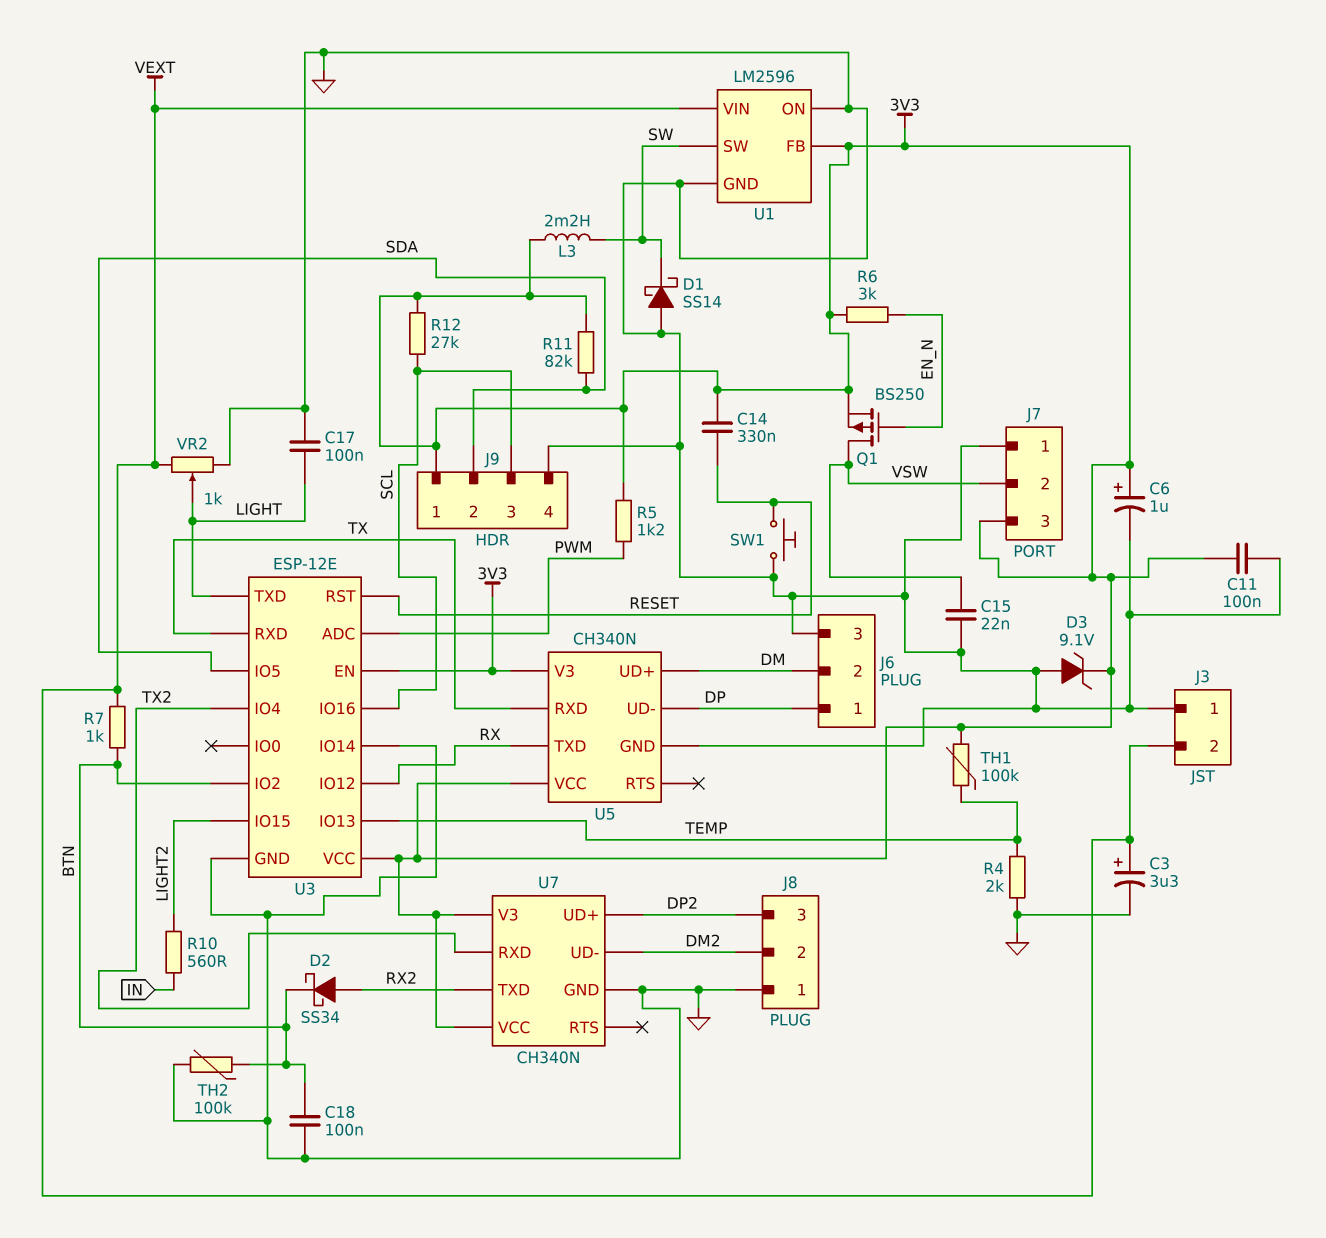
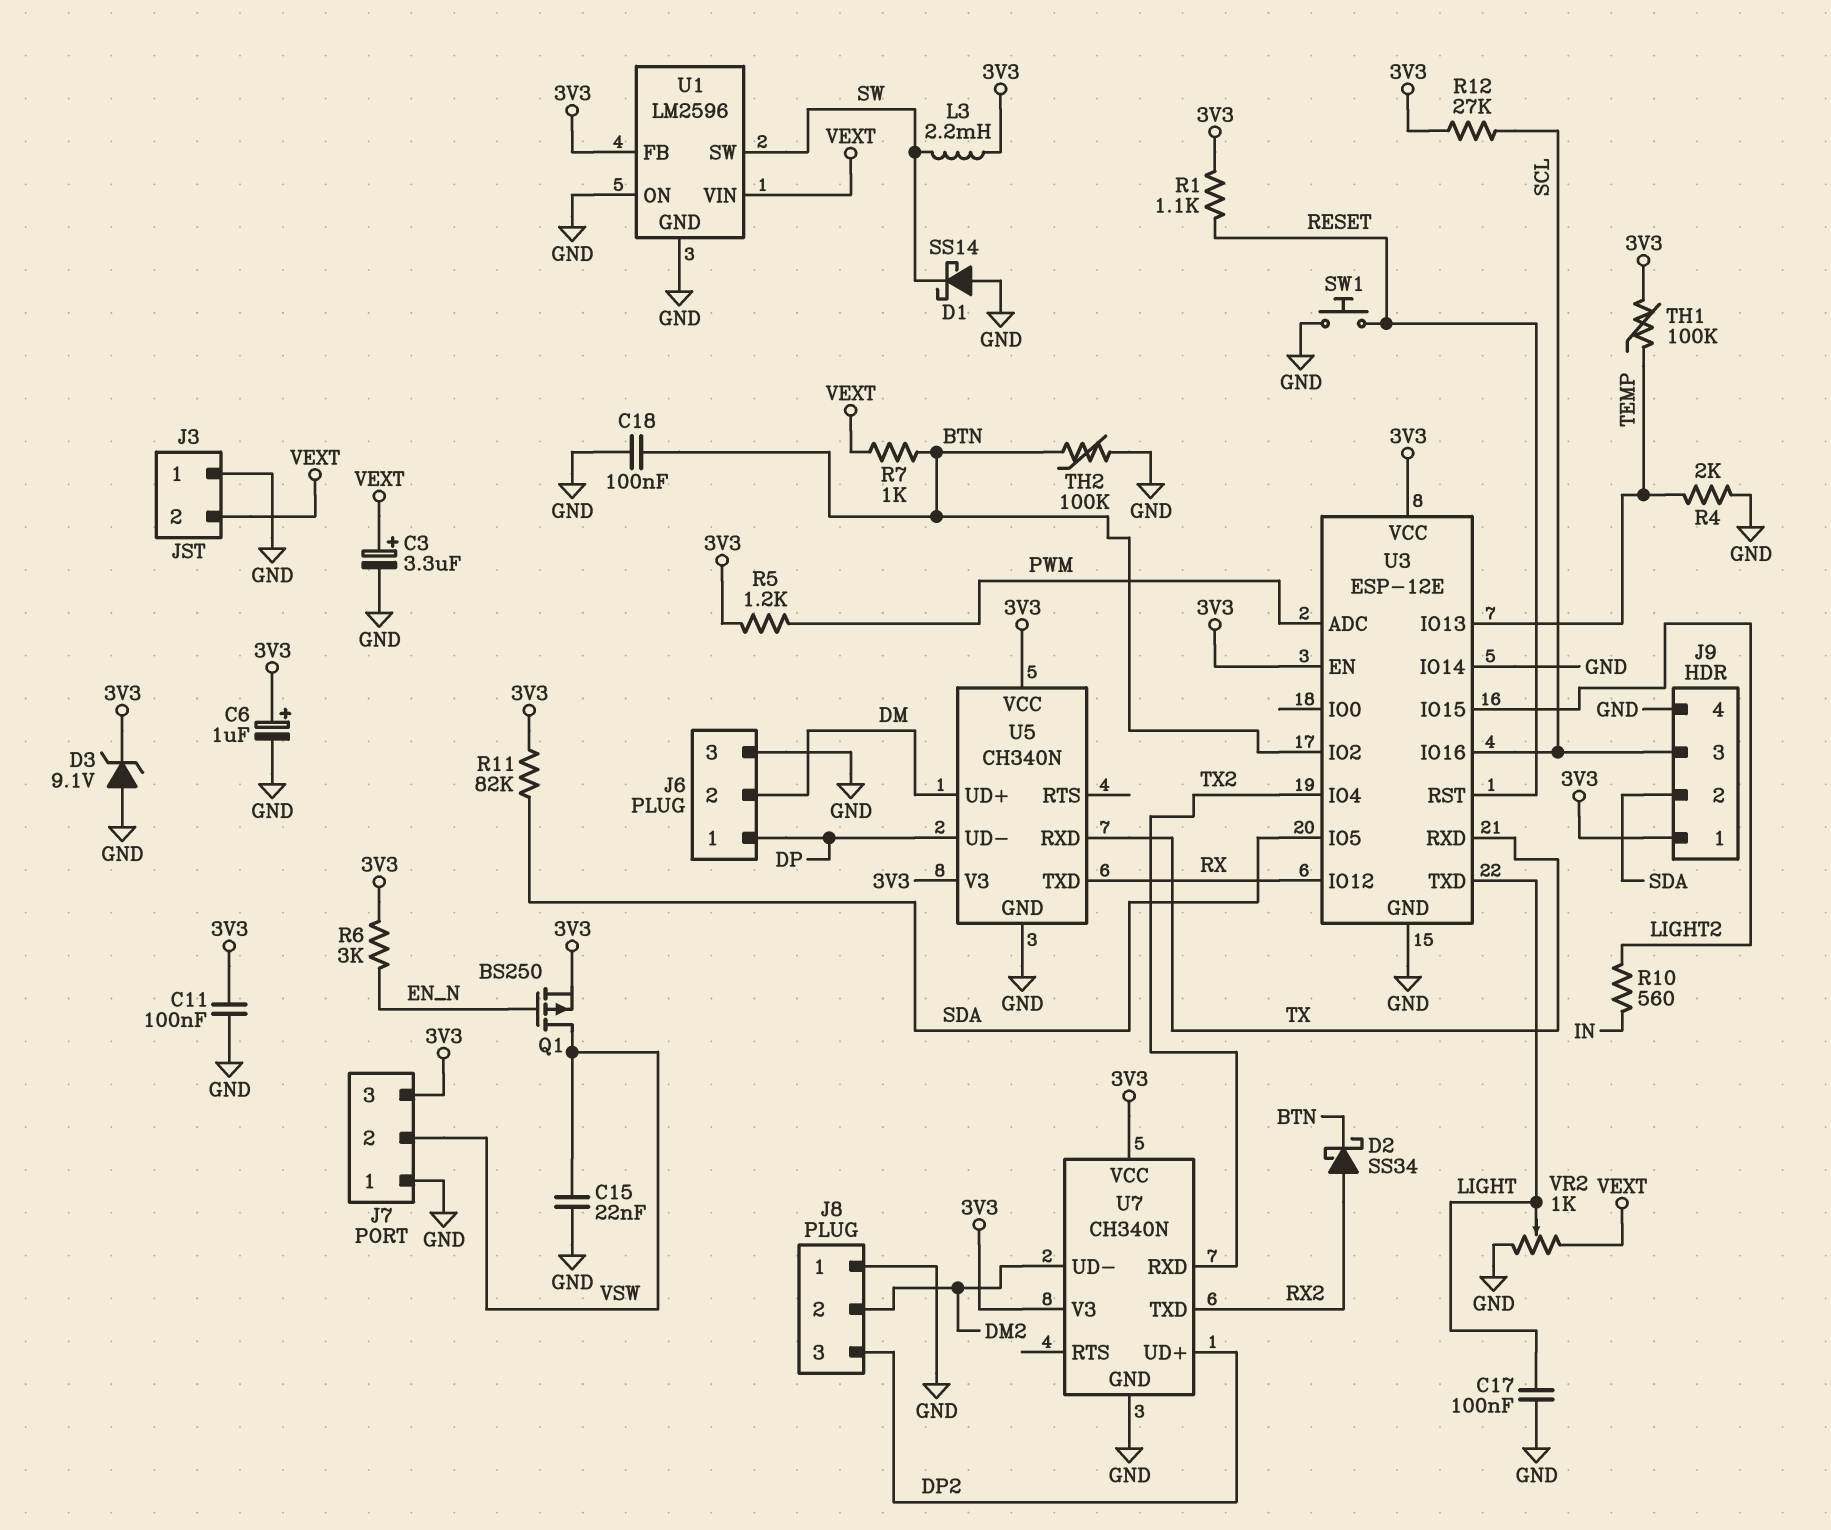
C14: 330nF (3V3, RESET) -> none
R1: none -> 1.1k (3V3, RESET)

